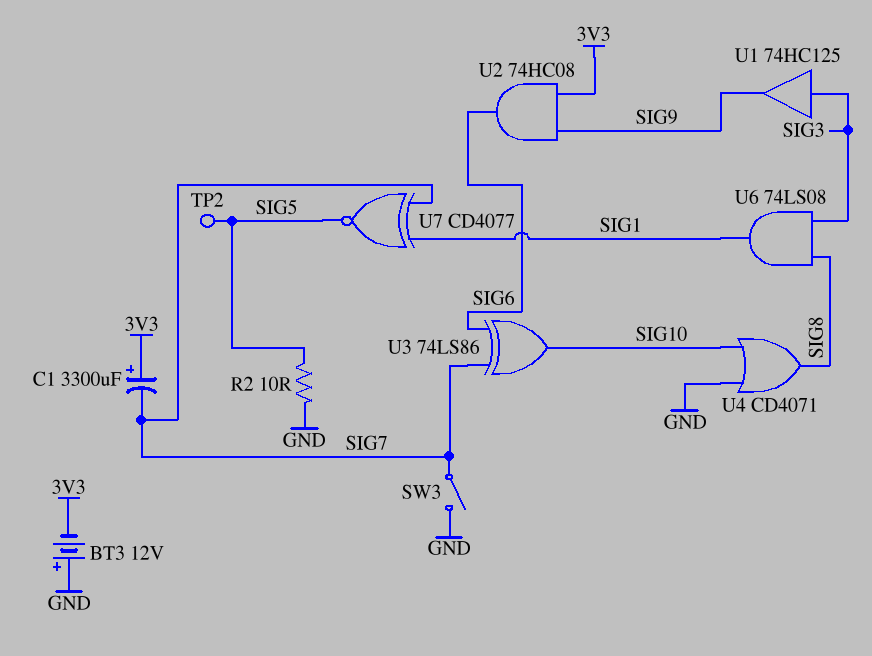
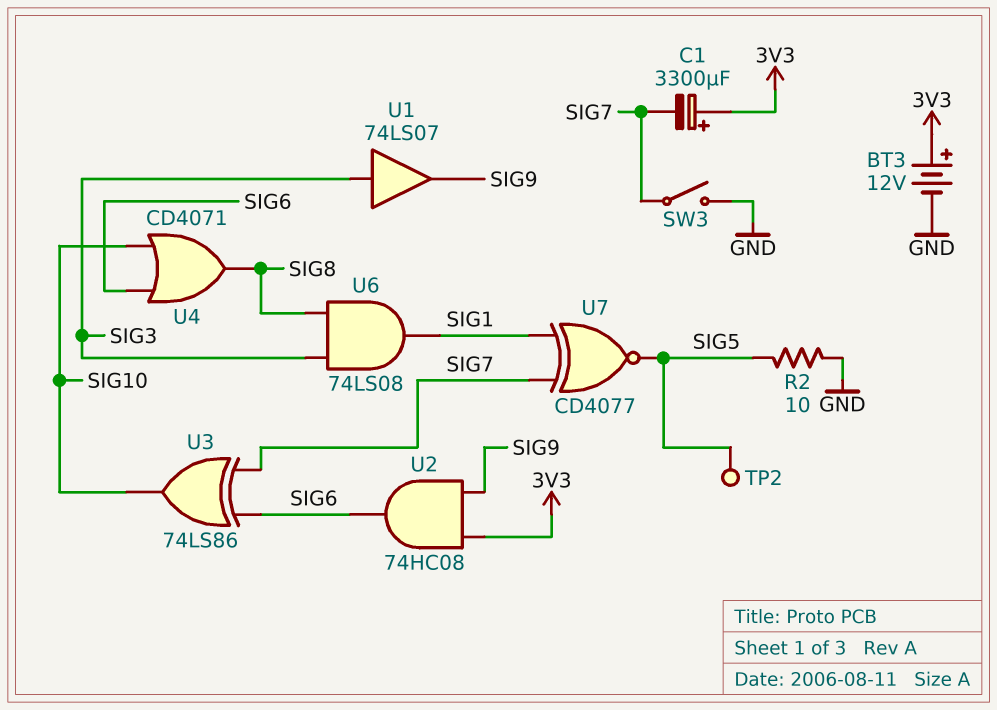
BT3: 12V (plus GND, minus 3V3) -> 12V (plus 3V3, minus GND)
U1: buffer 74HC125 (in SIG3, out SIG9) -> buffer 74LS07 (in SIG3, out SIG9)
U4: OR CD4071 (in GND, in SIG10, out SIG8) -> OR CD4071 (in SIG6, in SIG10, out SIG8)

